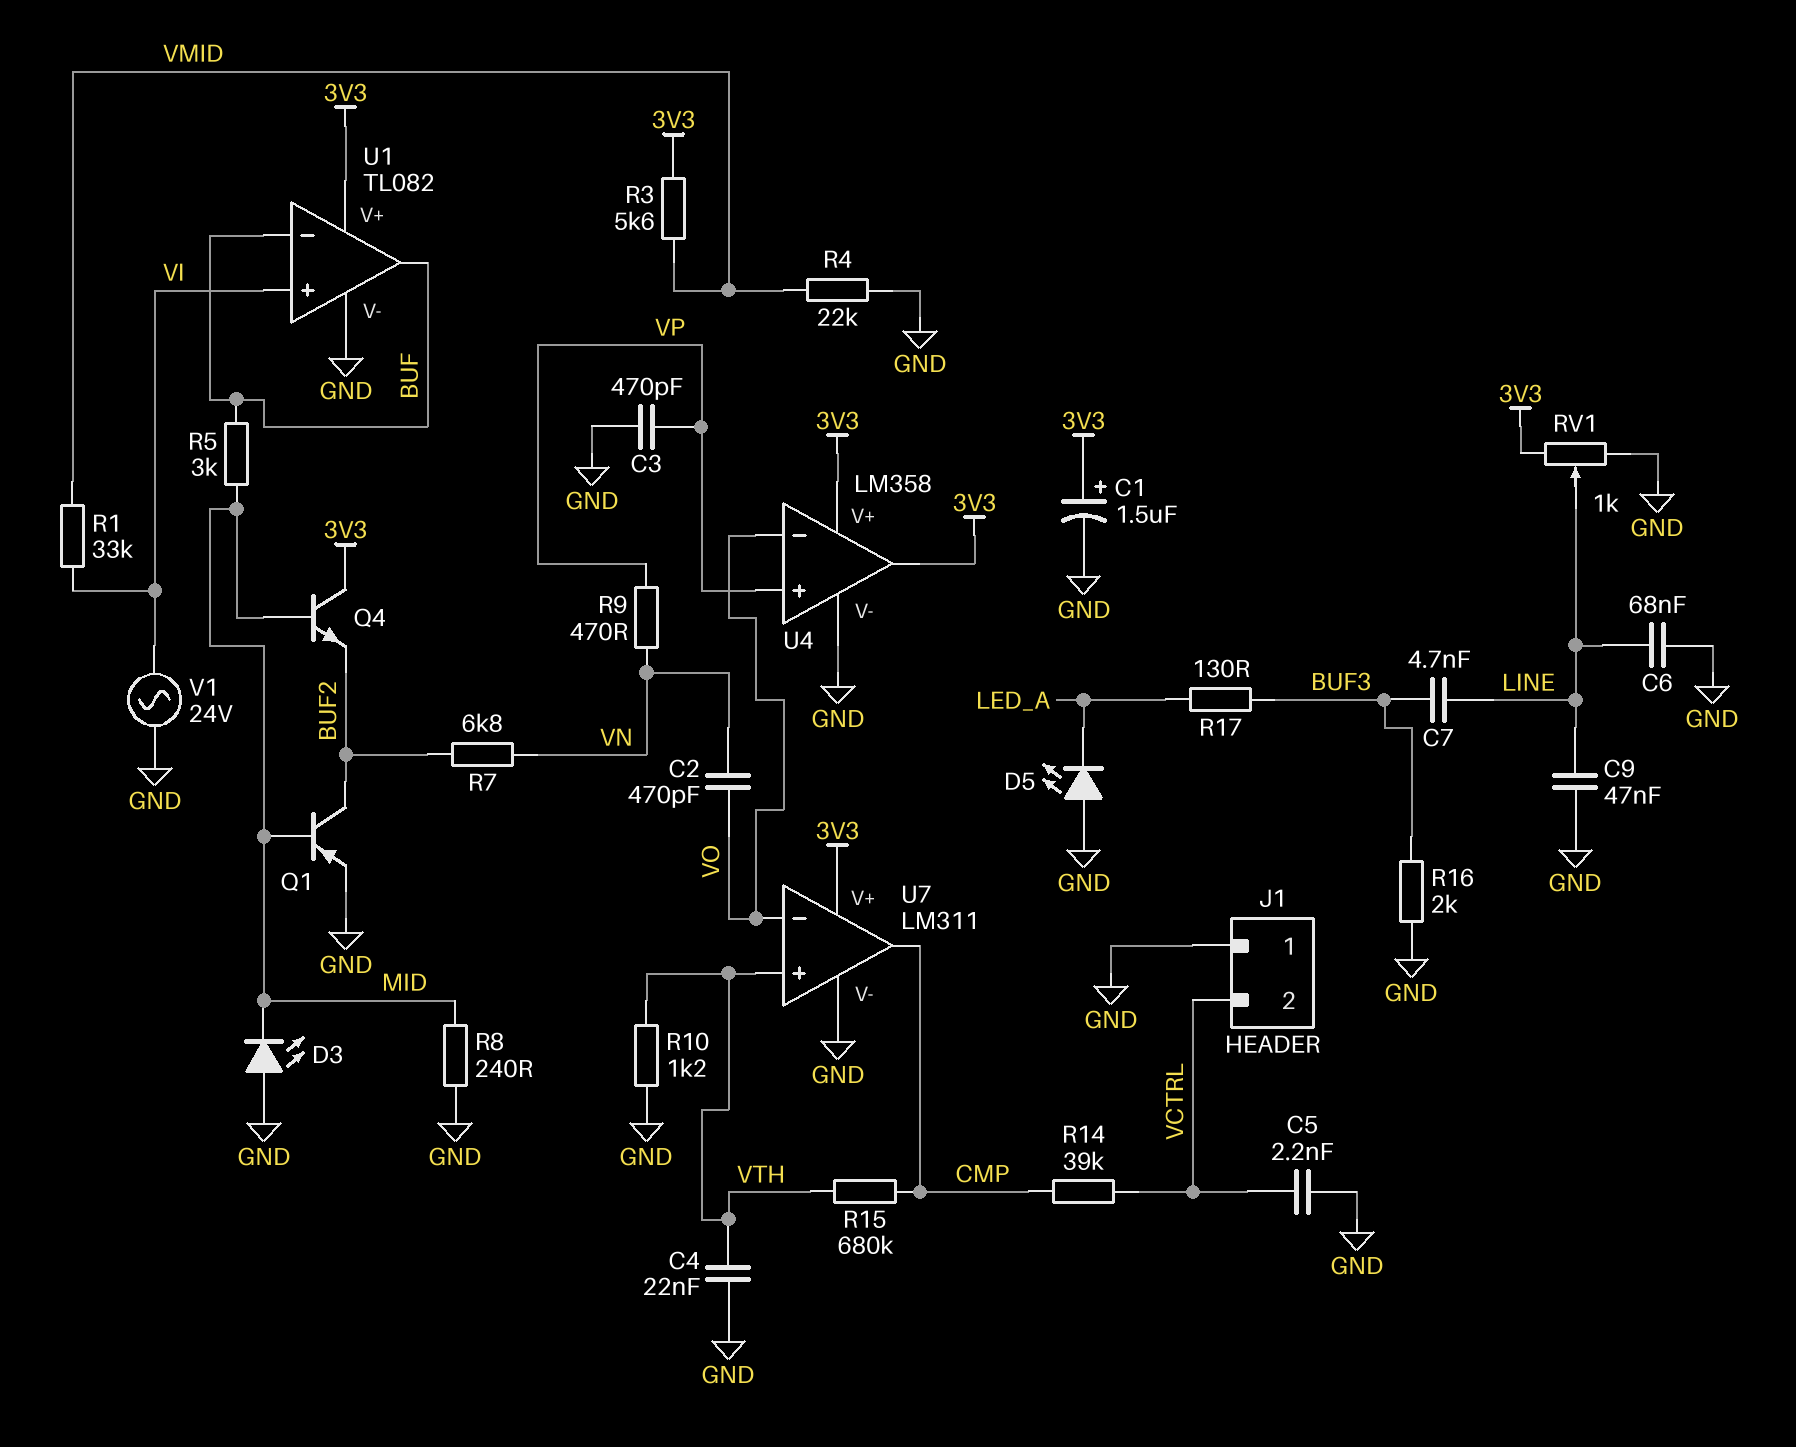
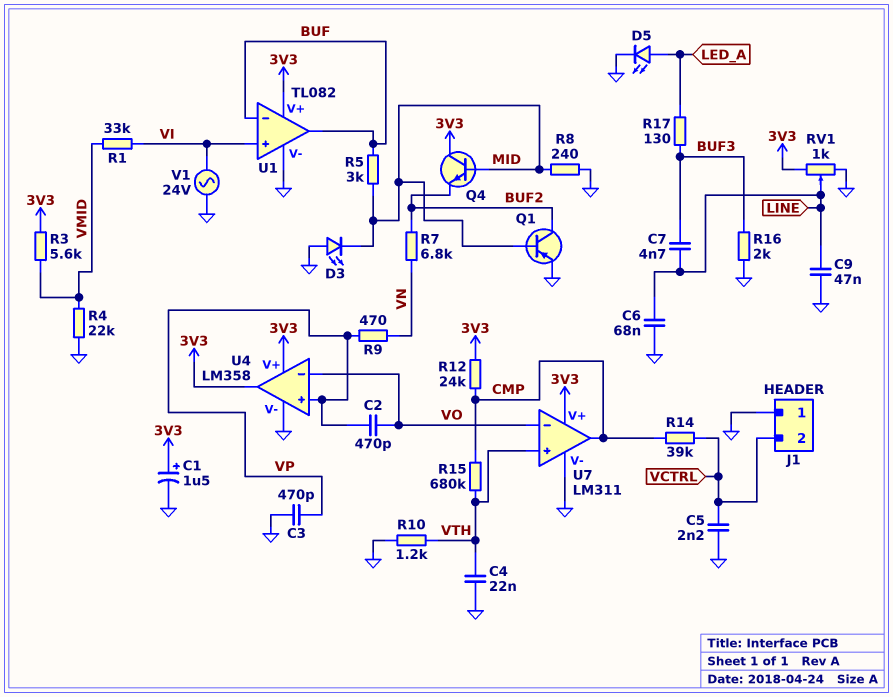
C2: 470pF (VN, VO) -> 470pF (VO, VP)
D5: LED (A GND, K LED_A) -> LED (A LED_A, K GND)
R12: none -> 24k (3V3, CMP)

